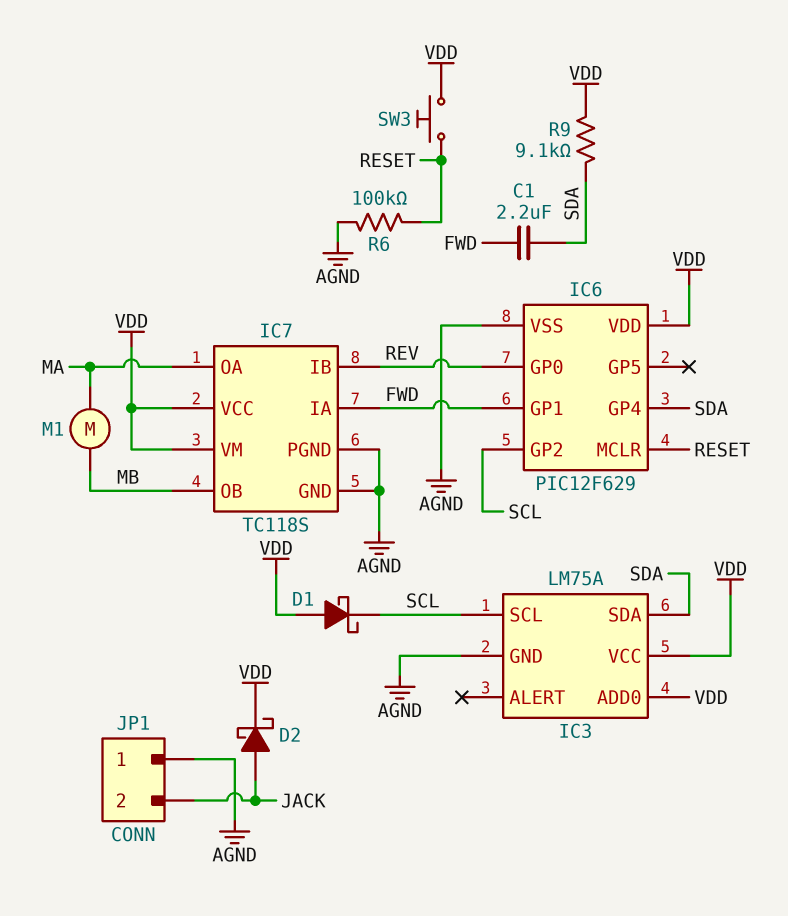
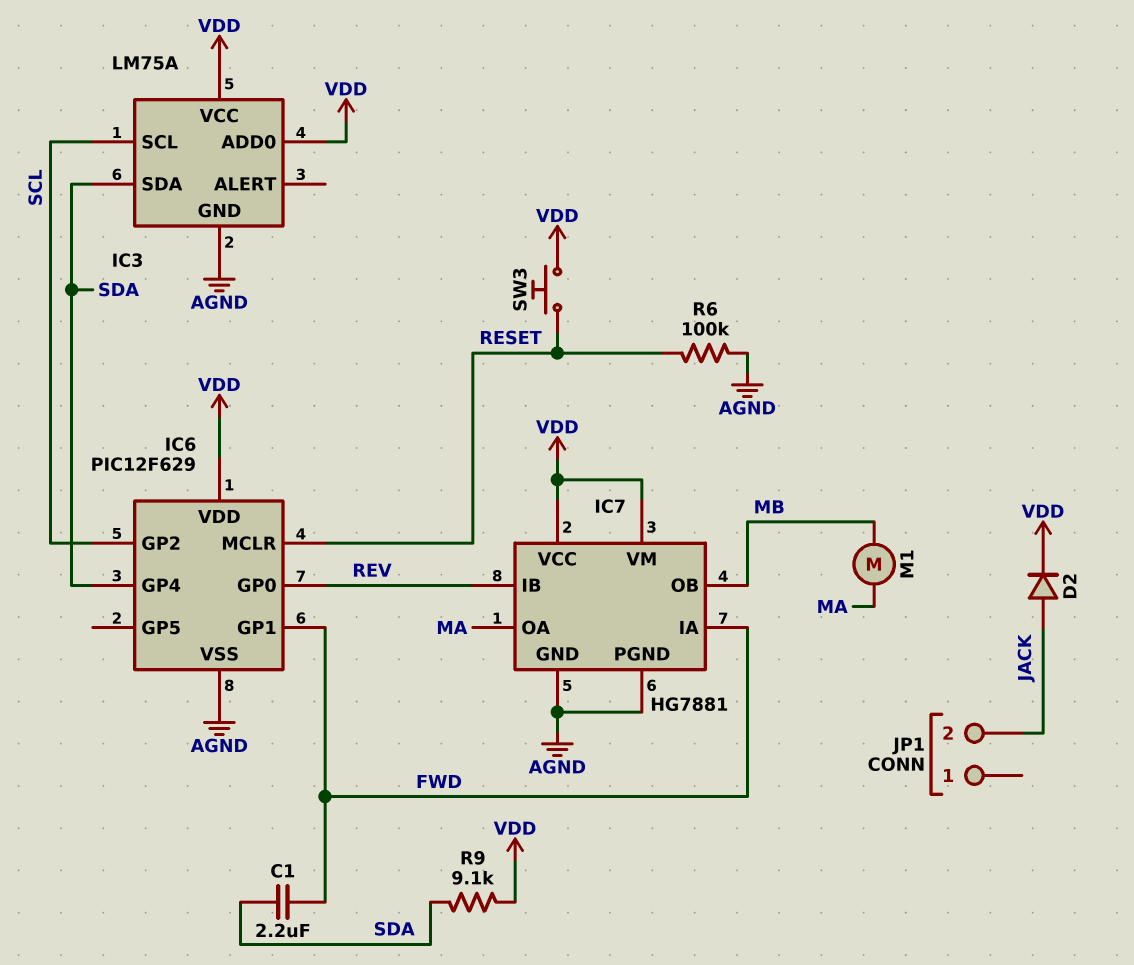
D1: schottky (A VDD, K SCL) -> none
D2: schottky (A JACK, K VDD) -> diode (A JACK, K VDD)
IC7: TC118S -> HG7881
JP1 pin 1: AGND -> none

